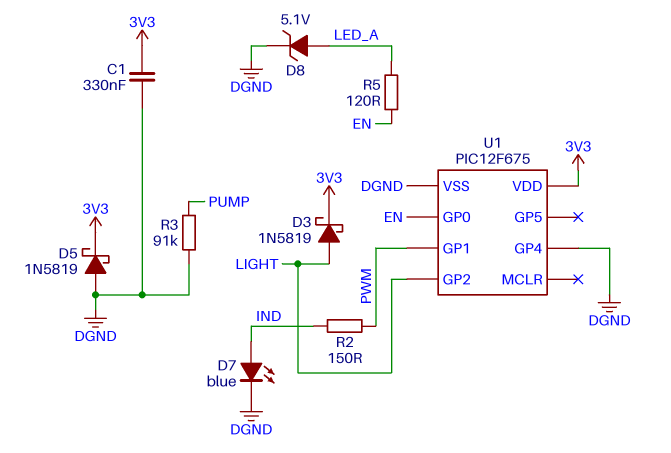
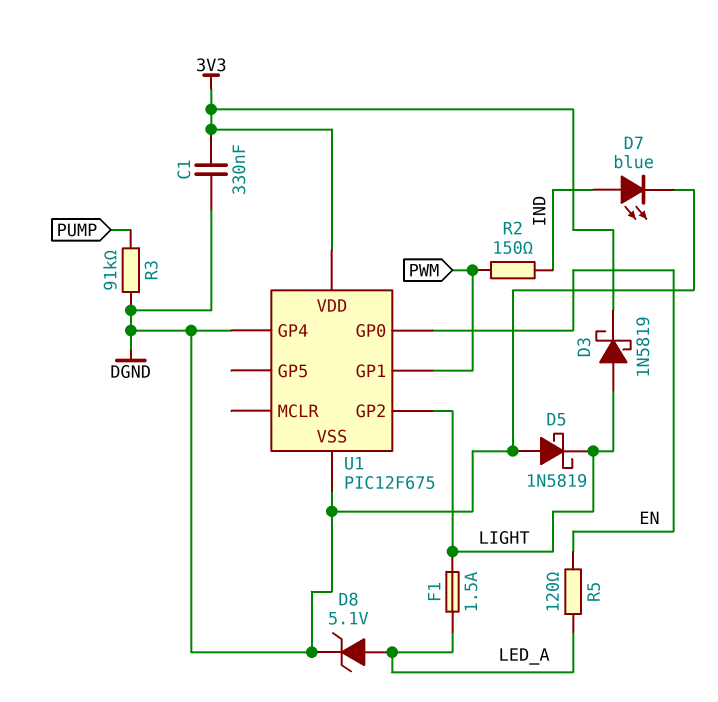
D5: schottky 1N5819 (A DGND, K 3V3) -> schottky 1N5819 (A DGND, K LIGHT)
F1: none -> 1.5A (LED_A, LIGHT)

